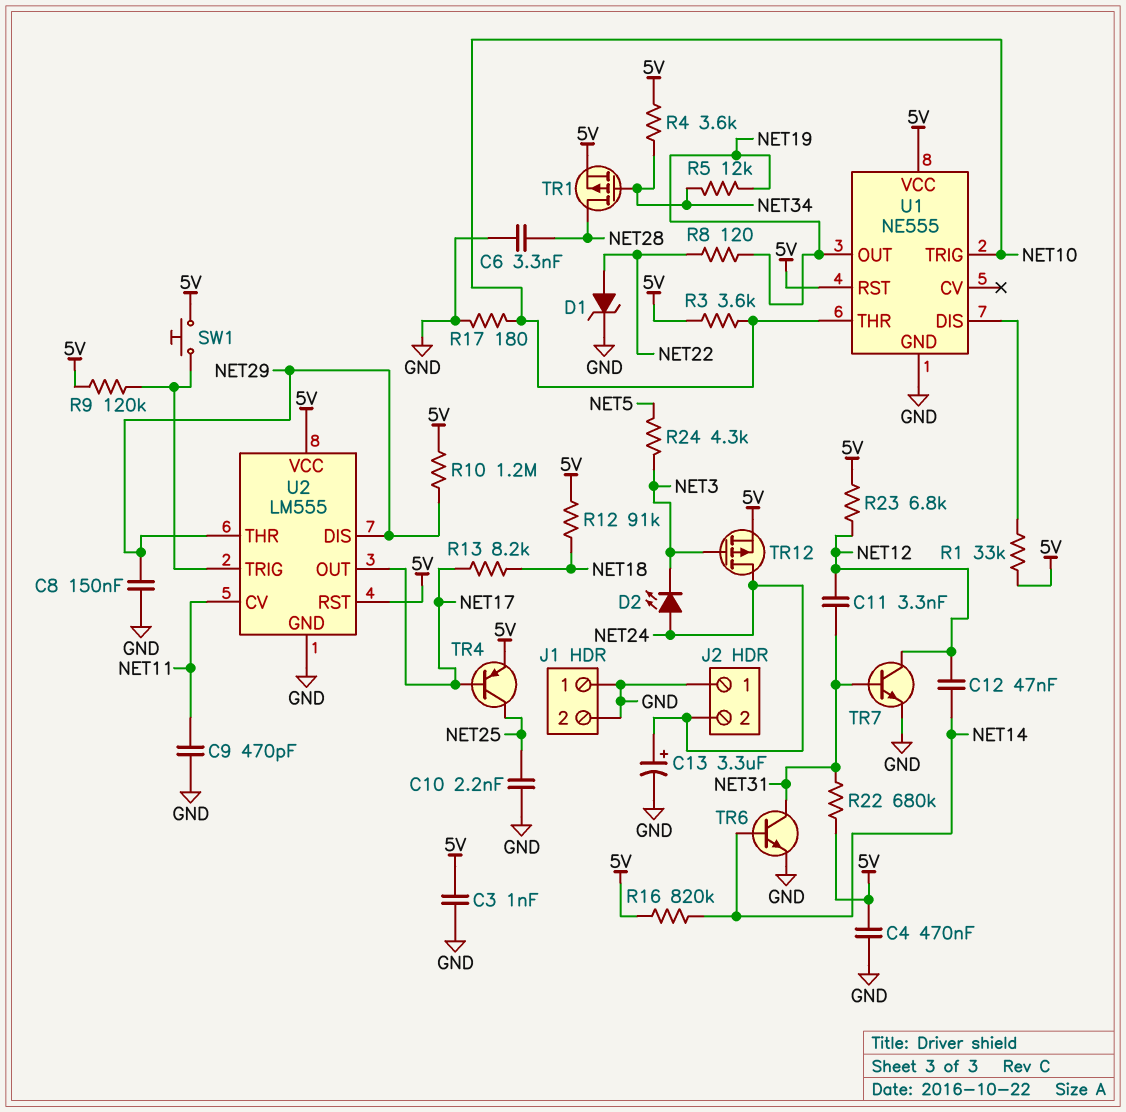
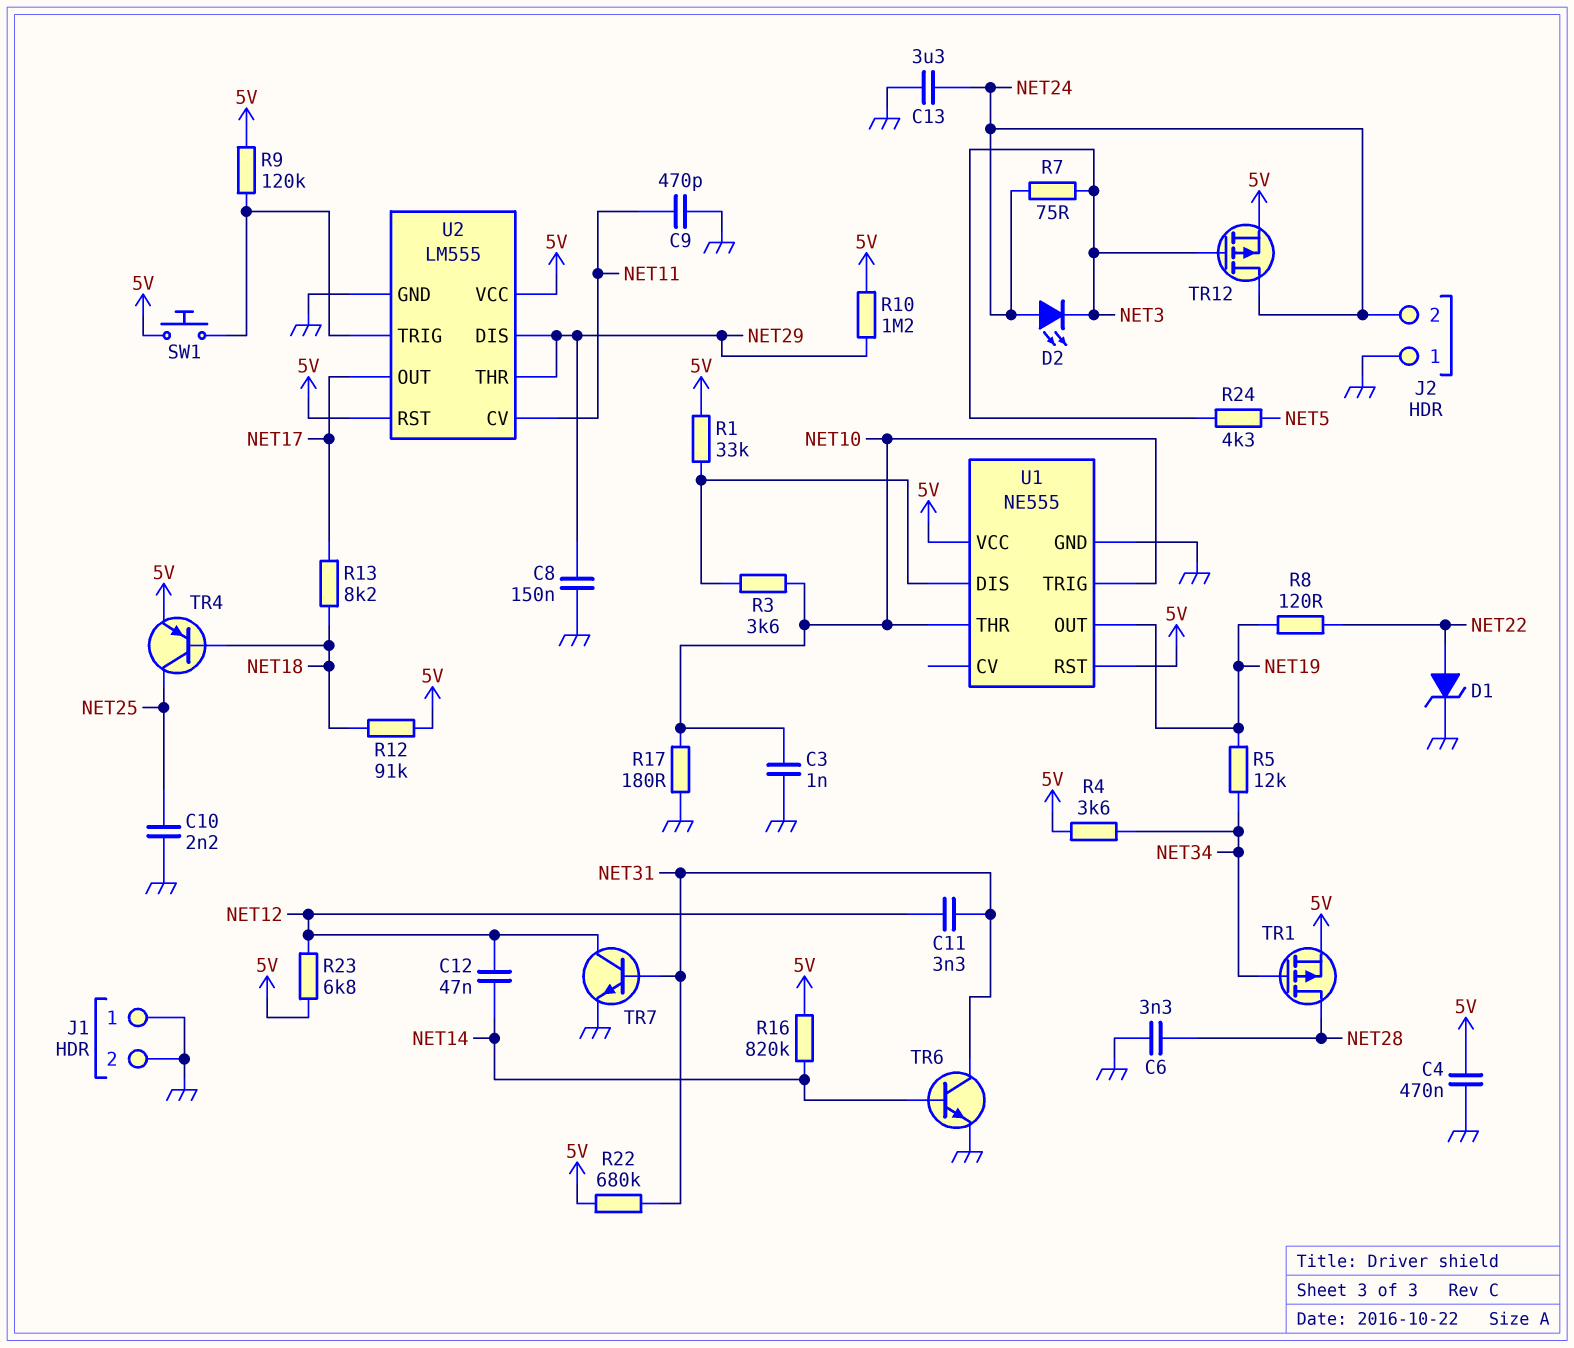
C3: 1nF (5V, GND) -> 1nF (GND, NET10)
C13: 3.3uF (plus NET24, minus GND) -> 3.3uF (GND, NET24)
R3: 3.6k (5V, NET10) -> 3.6k (NET10, U1/DIS)
R7: none -> 75 (NET3, NET24)
TR4: PNP (B NET17, C NET25, E 5V) -> PNP (B NET18, C NET25, E 5V)

